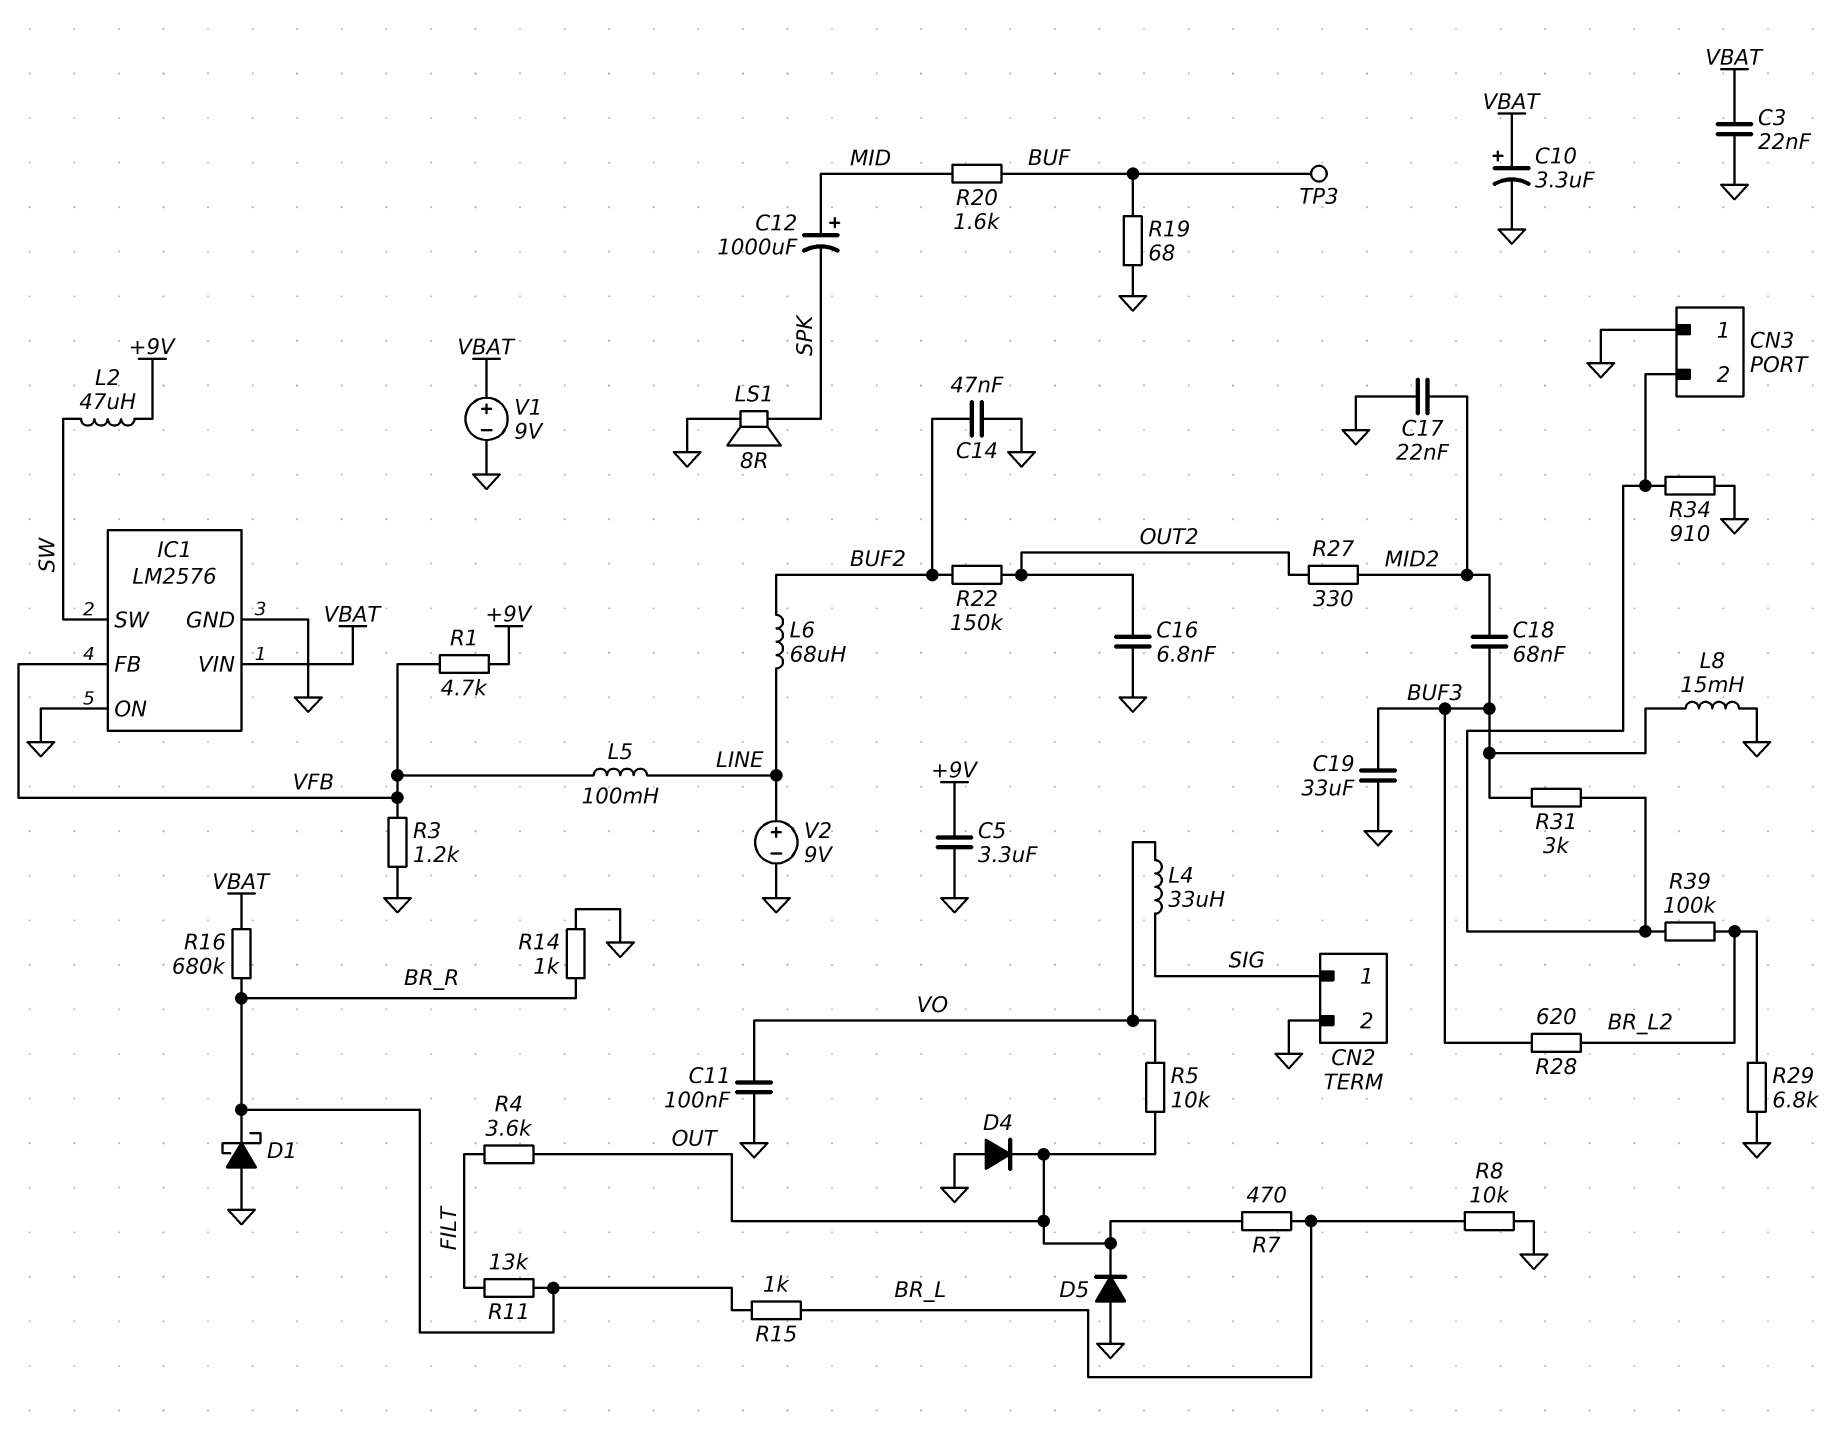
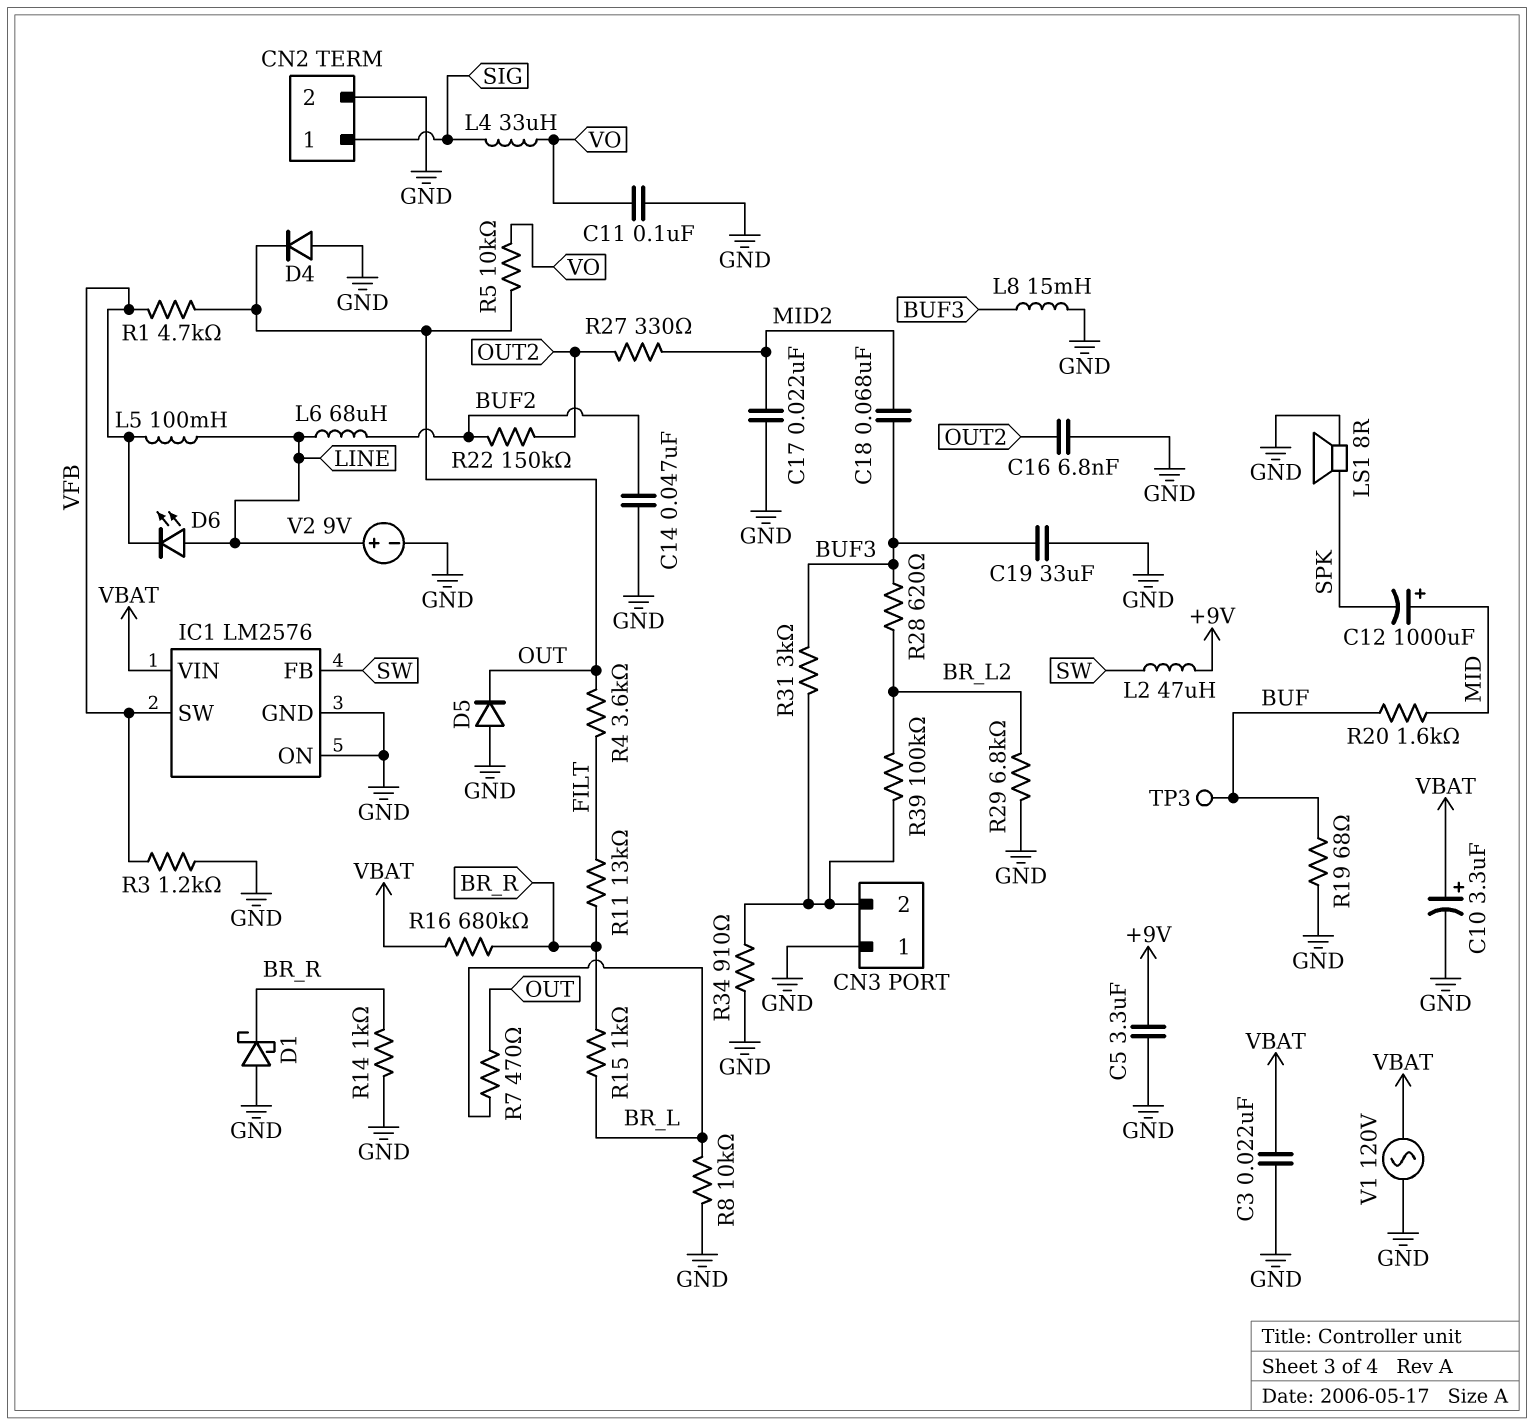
D6: none -> LED (A LINE, K VFB)
IC1 pin FB: VFB -> SW
IC1 pin SW: SW -> VFB
R1: 4.7k (+9V, VFB) -> 4.7k (OUT, VFB)
V1: 9V (plus VBAT, minus GND) -> AC 120V (GND, VBAT)

